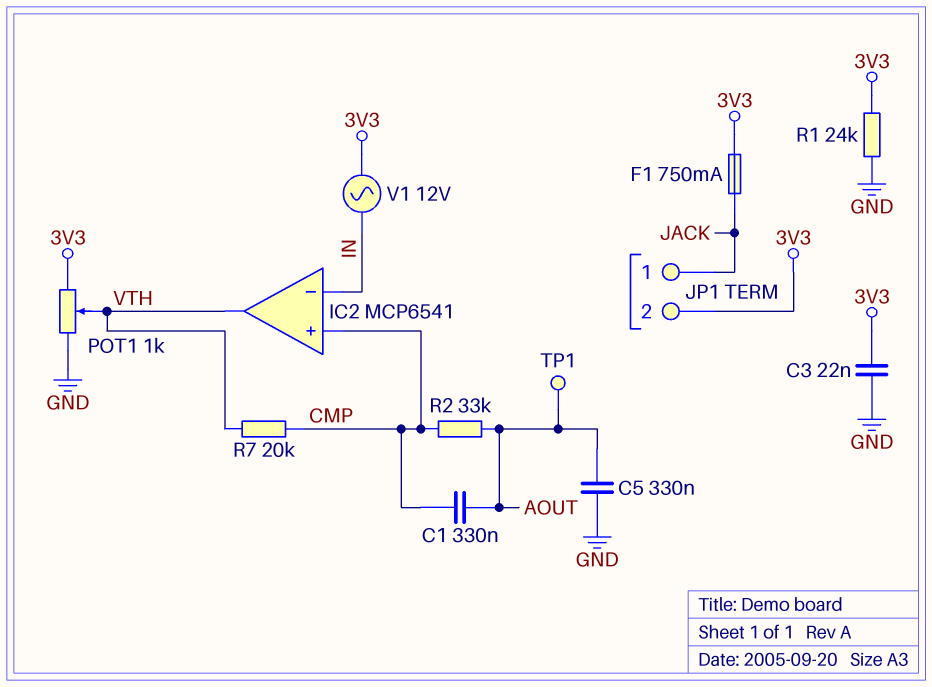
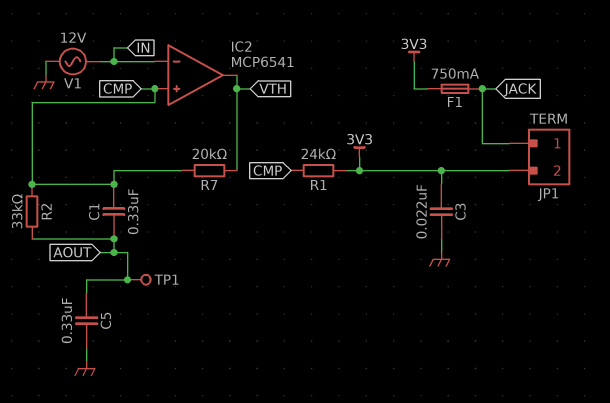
POT1: 1k (3V3, GND, wiper VTH) -> none
R1: 24k (3V3, GND) -> 24k (3V3, CMP)
V1: AC 12V (3V3, IN) -> AC 12V (GND, IN)

